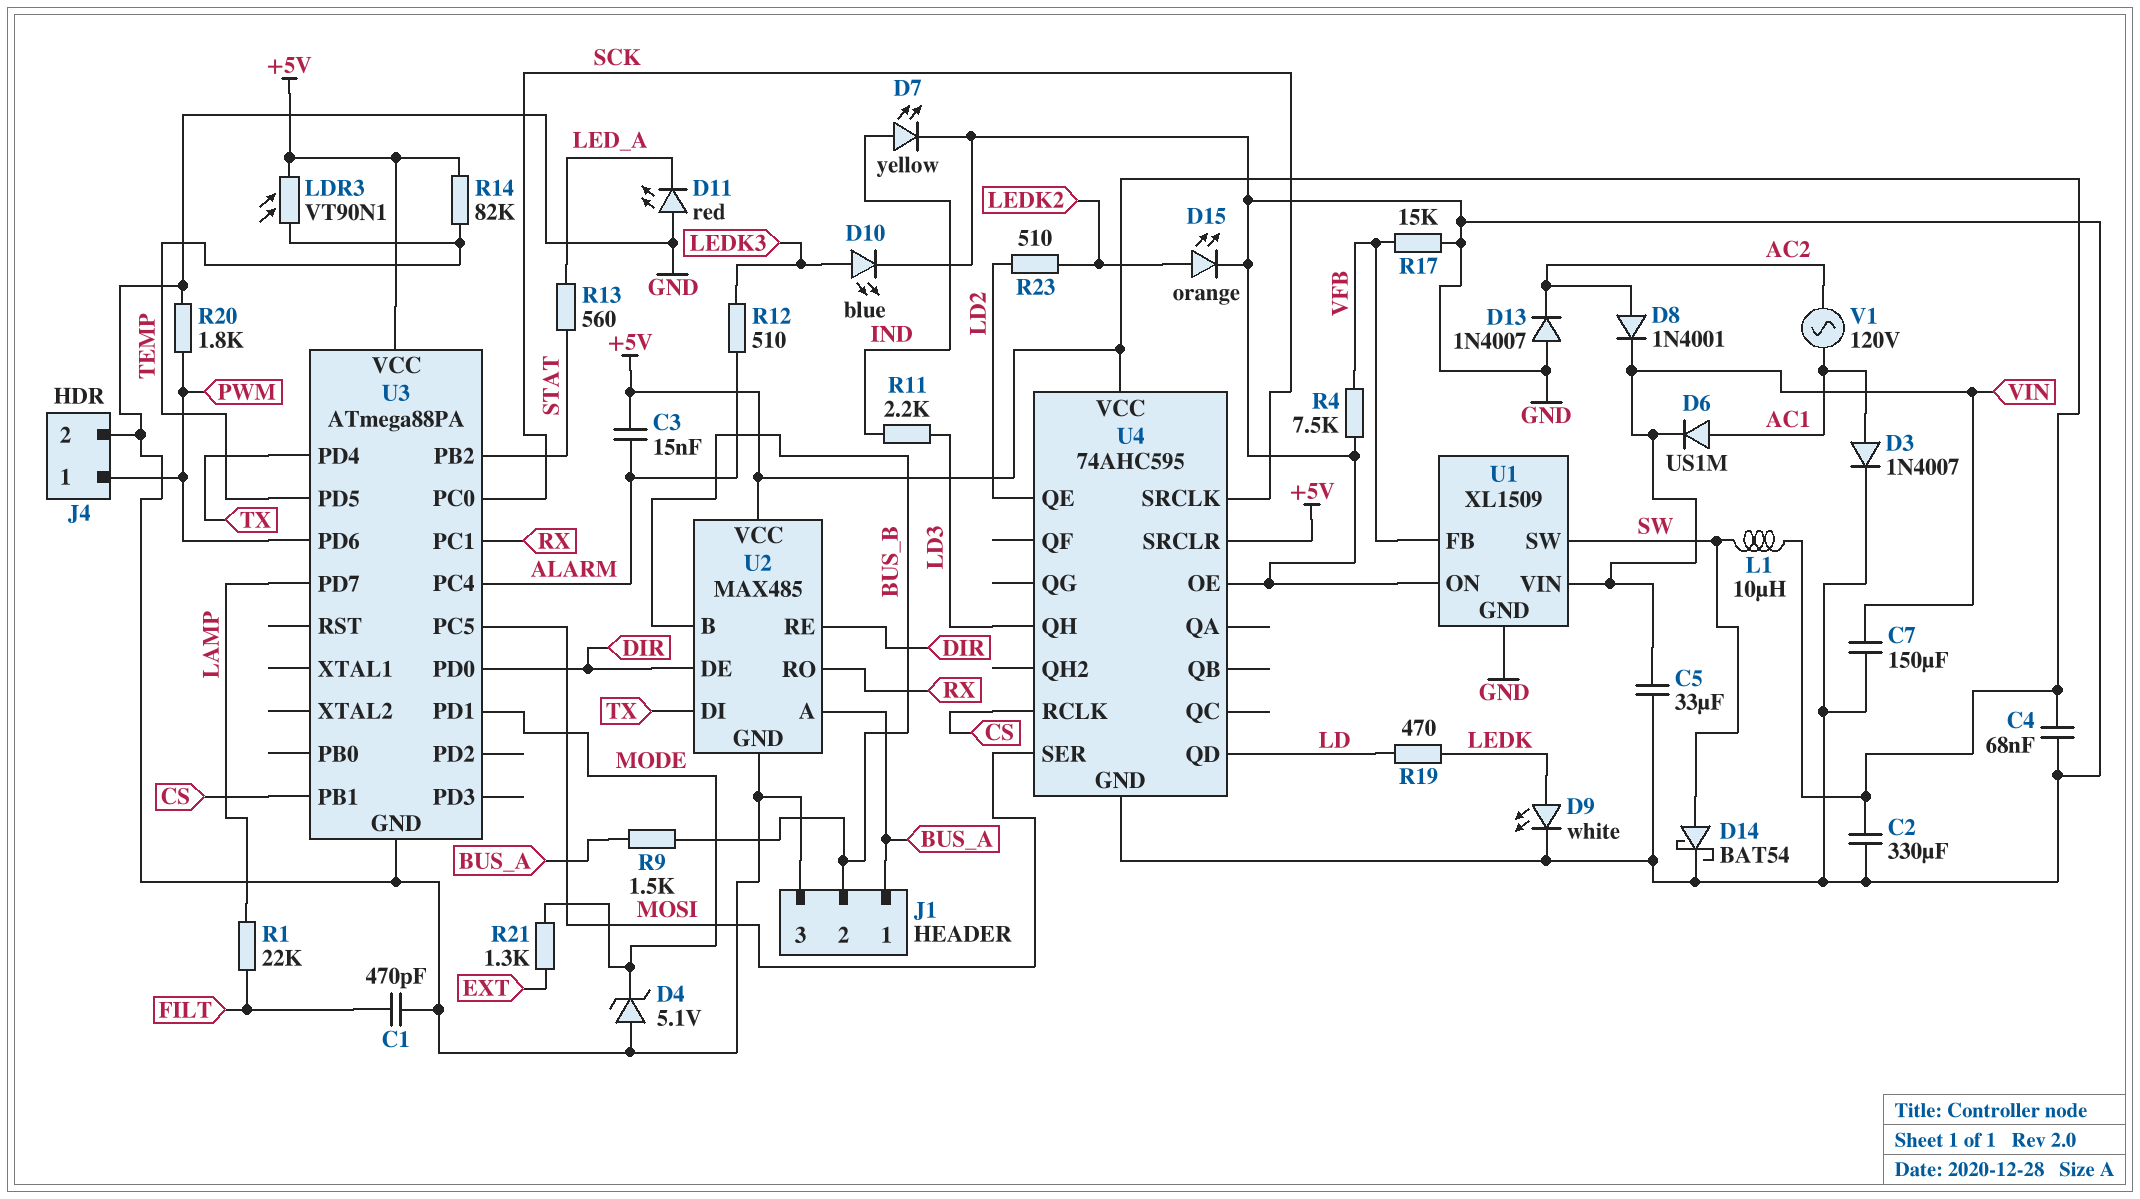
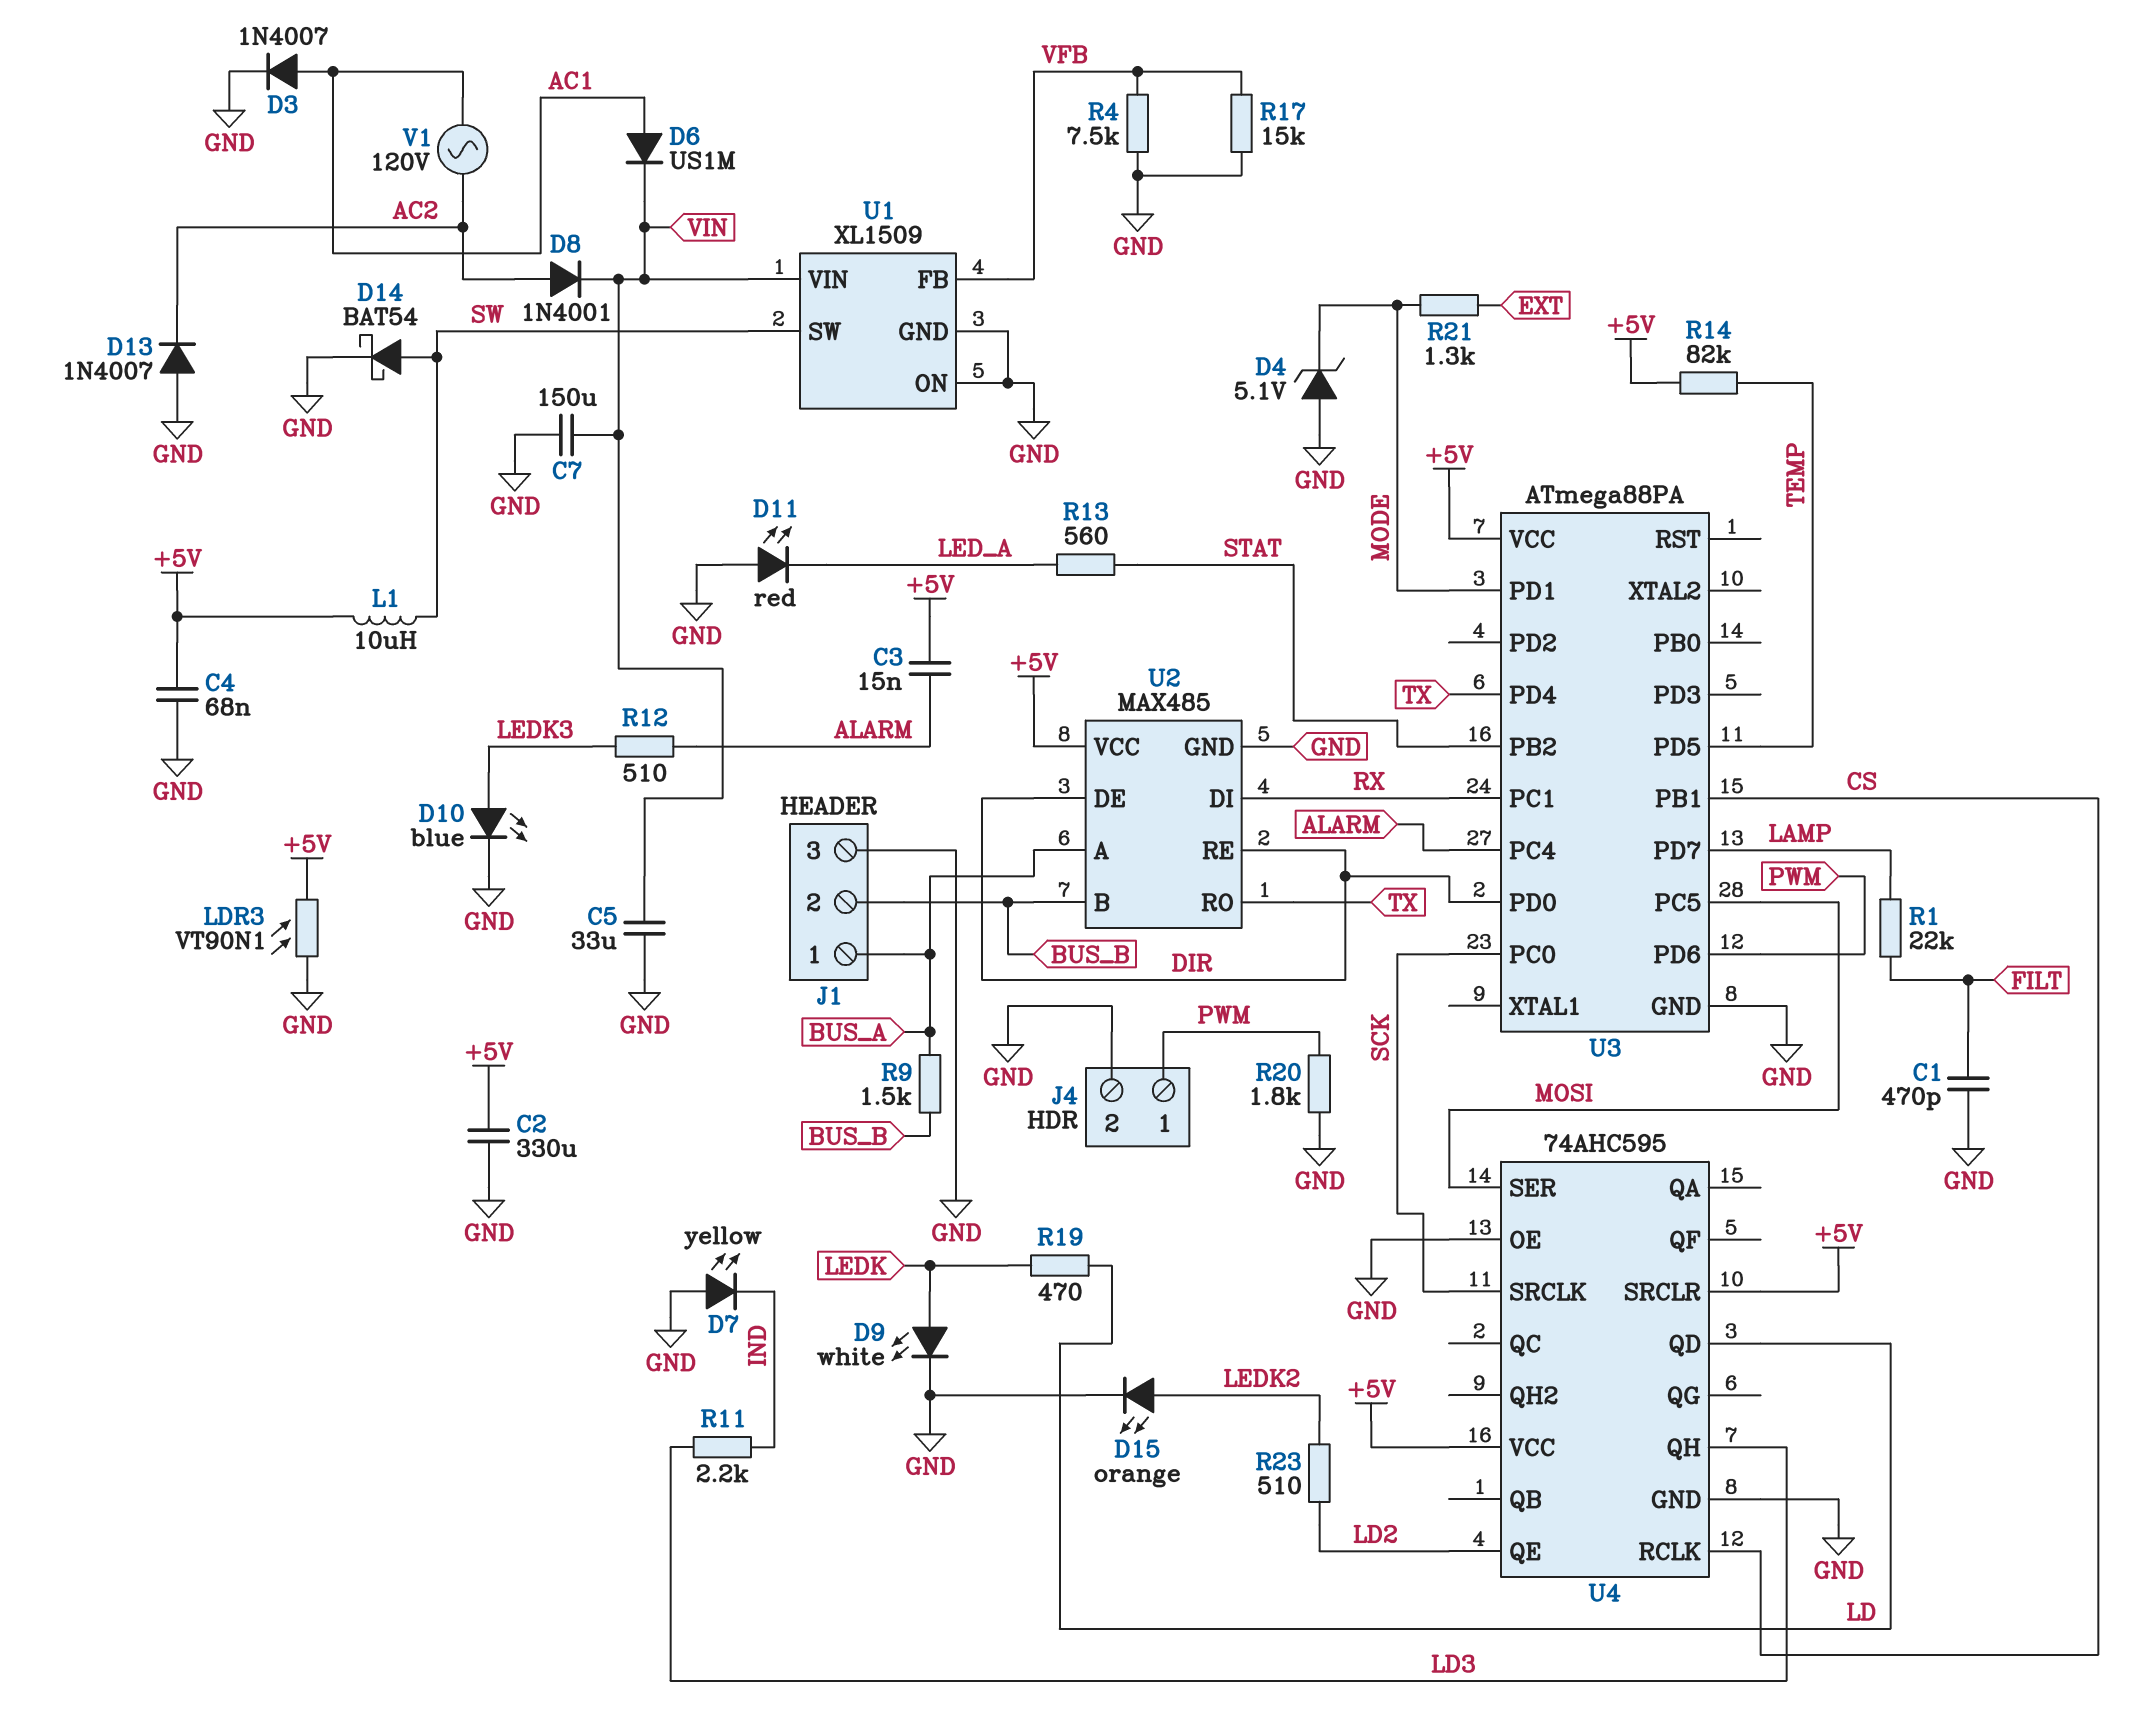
D7: LED yellow (A IND, K GND) -> LED yellow (A GND, K IND)
LDR3: VT90N1 (+5V, TEMP) -> VT90N1 (+5V, GND)
U2 pin DI: TX -> RX
U2 pin RO: RX -> TX

